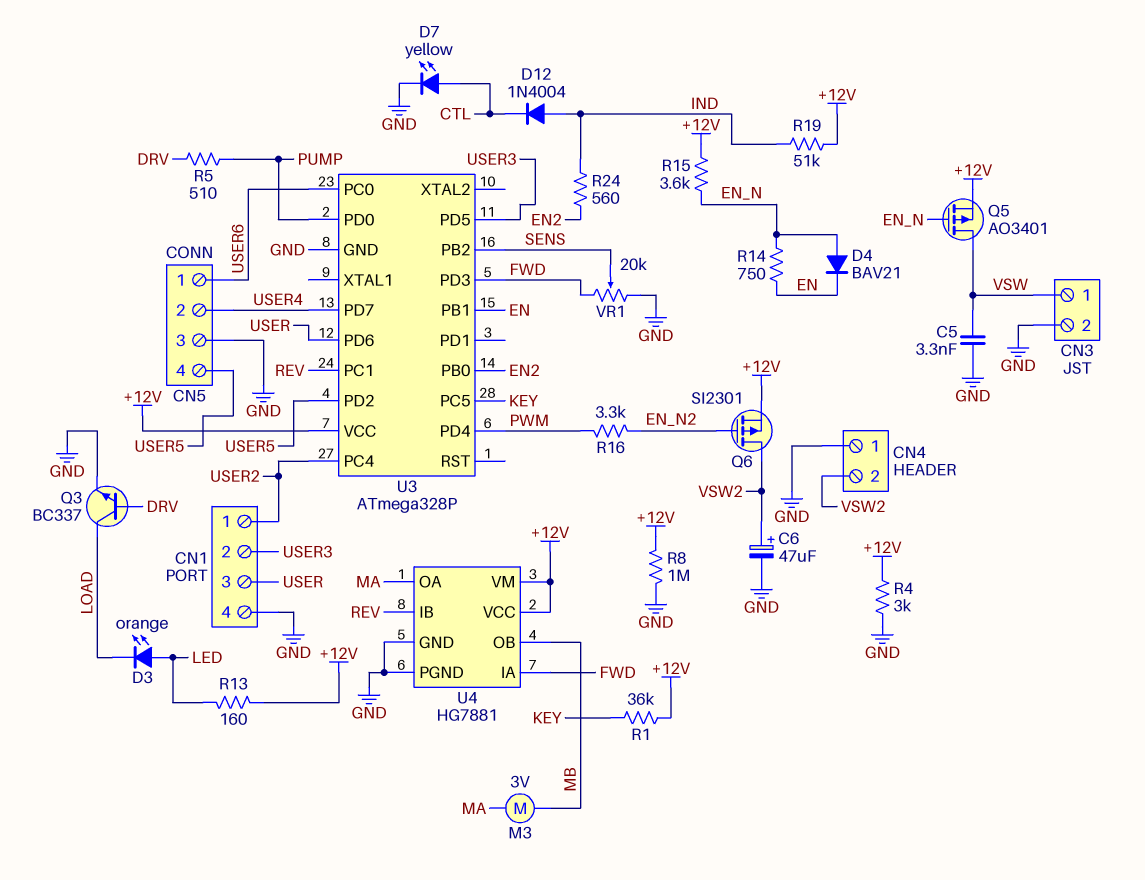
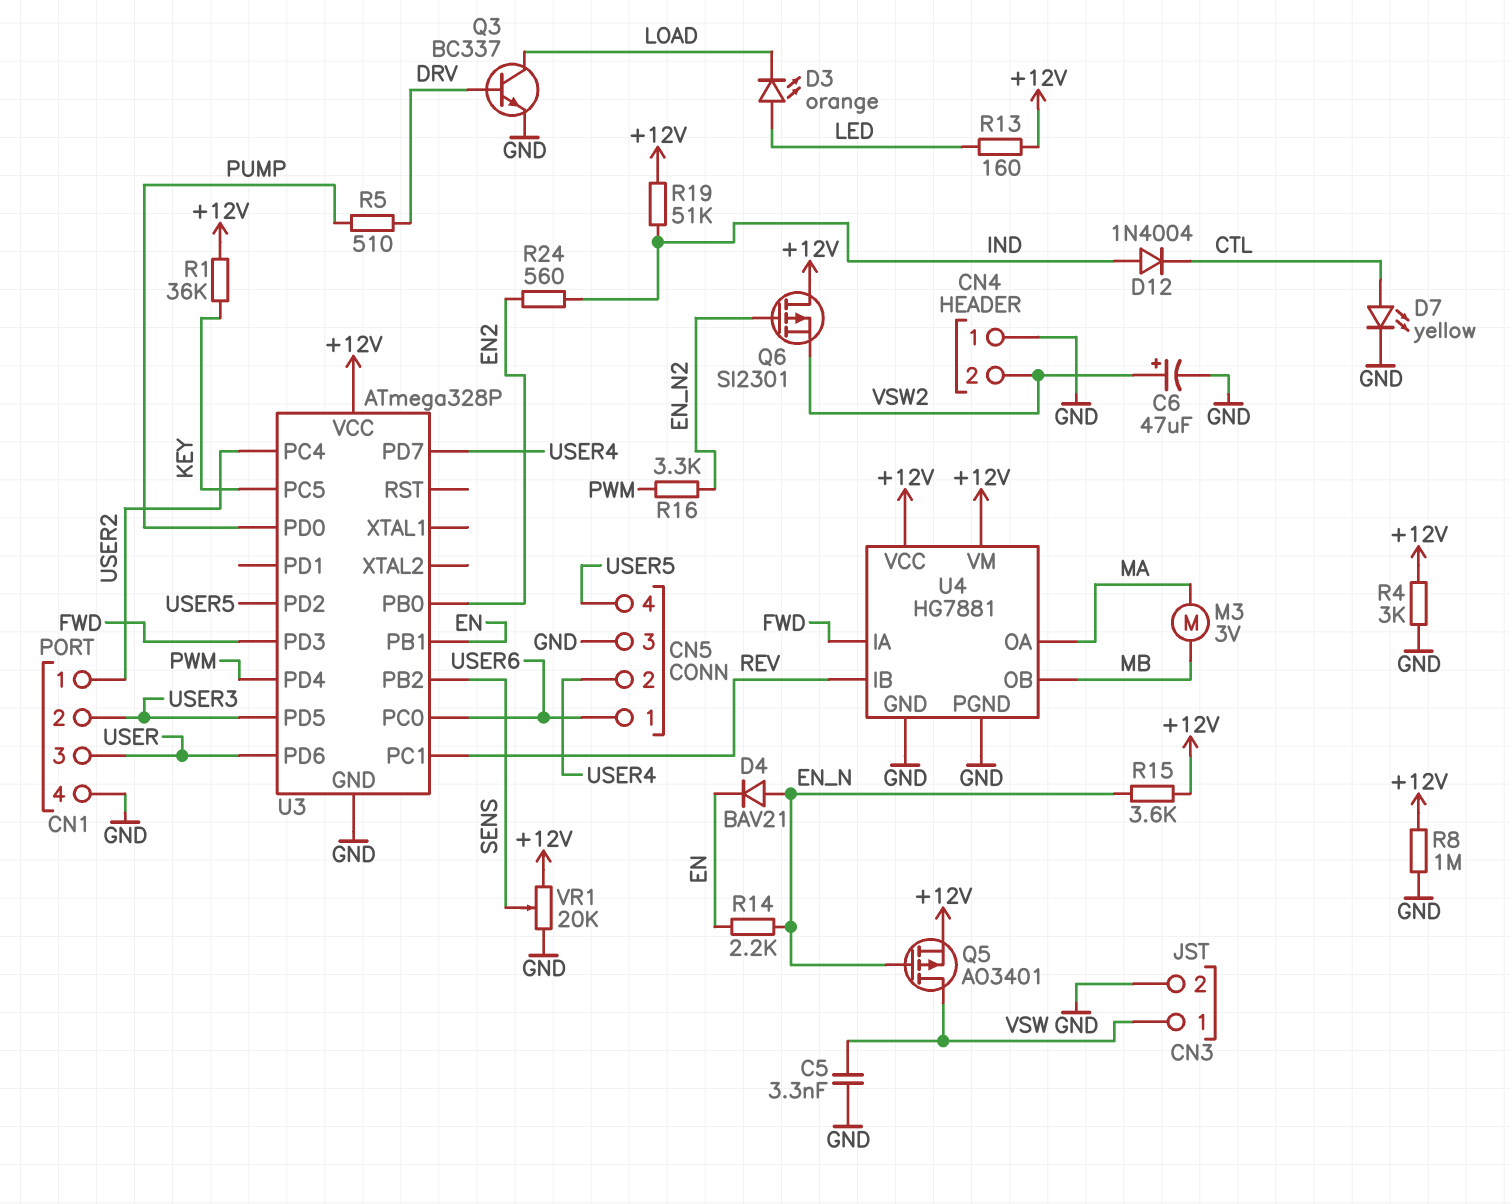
Q6: PMOS SI2301 (G EN_N2, D VSW2, S +12V) -> PMOS SI2301 (G EN_N2, D +12V, S VSW2)
R14: 750 (EN, EN_N) -> 2.2k (EN, EN_N)
VR1: 20k (FWD, GND, wiper SENS) -> 20k (+12V, GND, wiper SENS)

